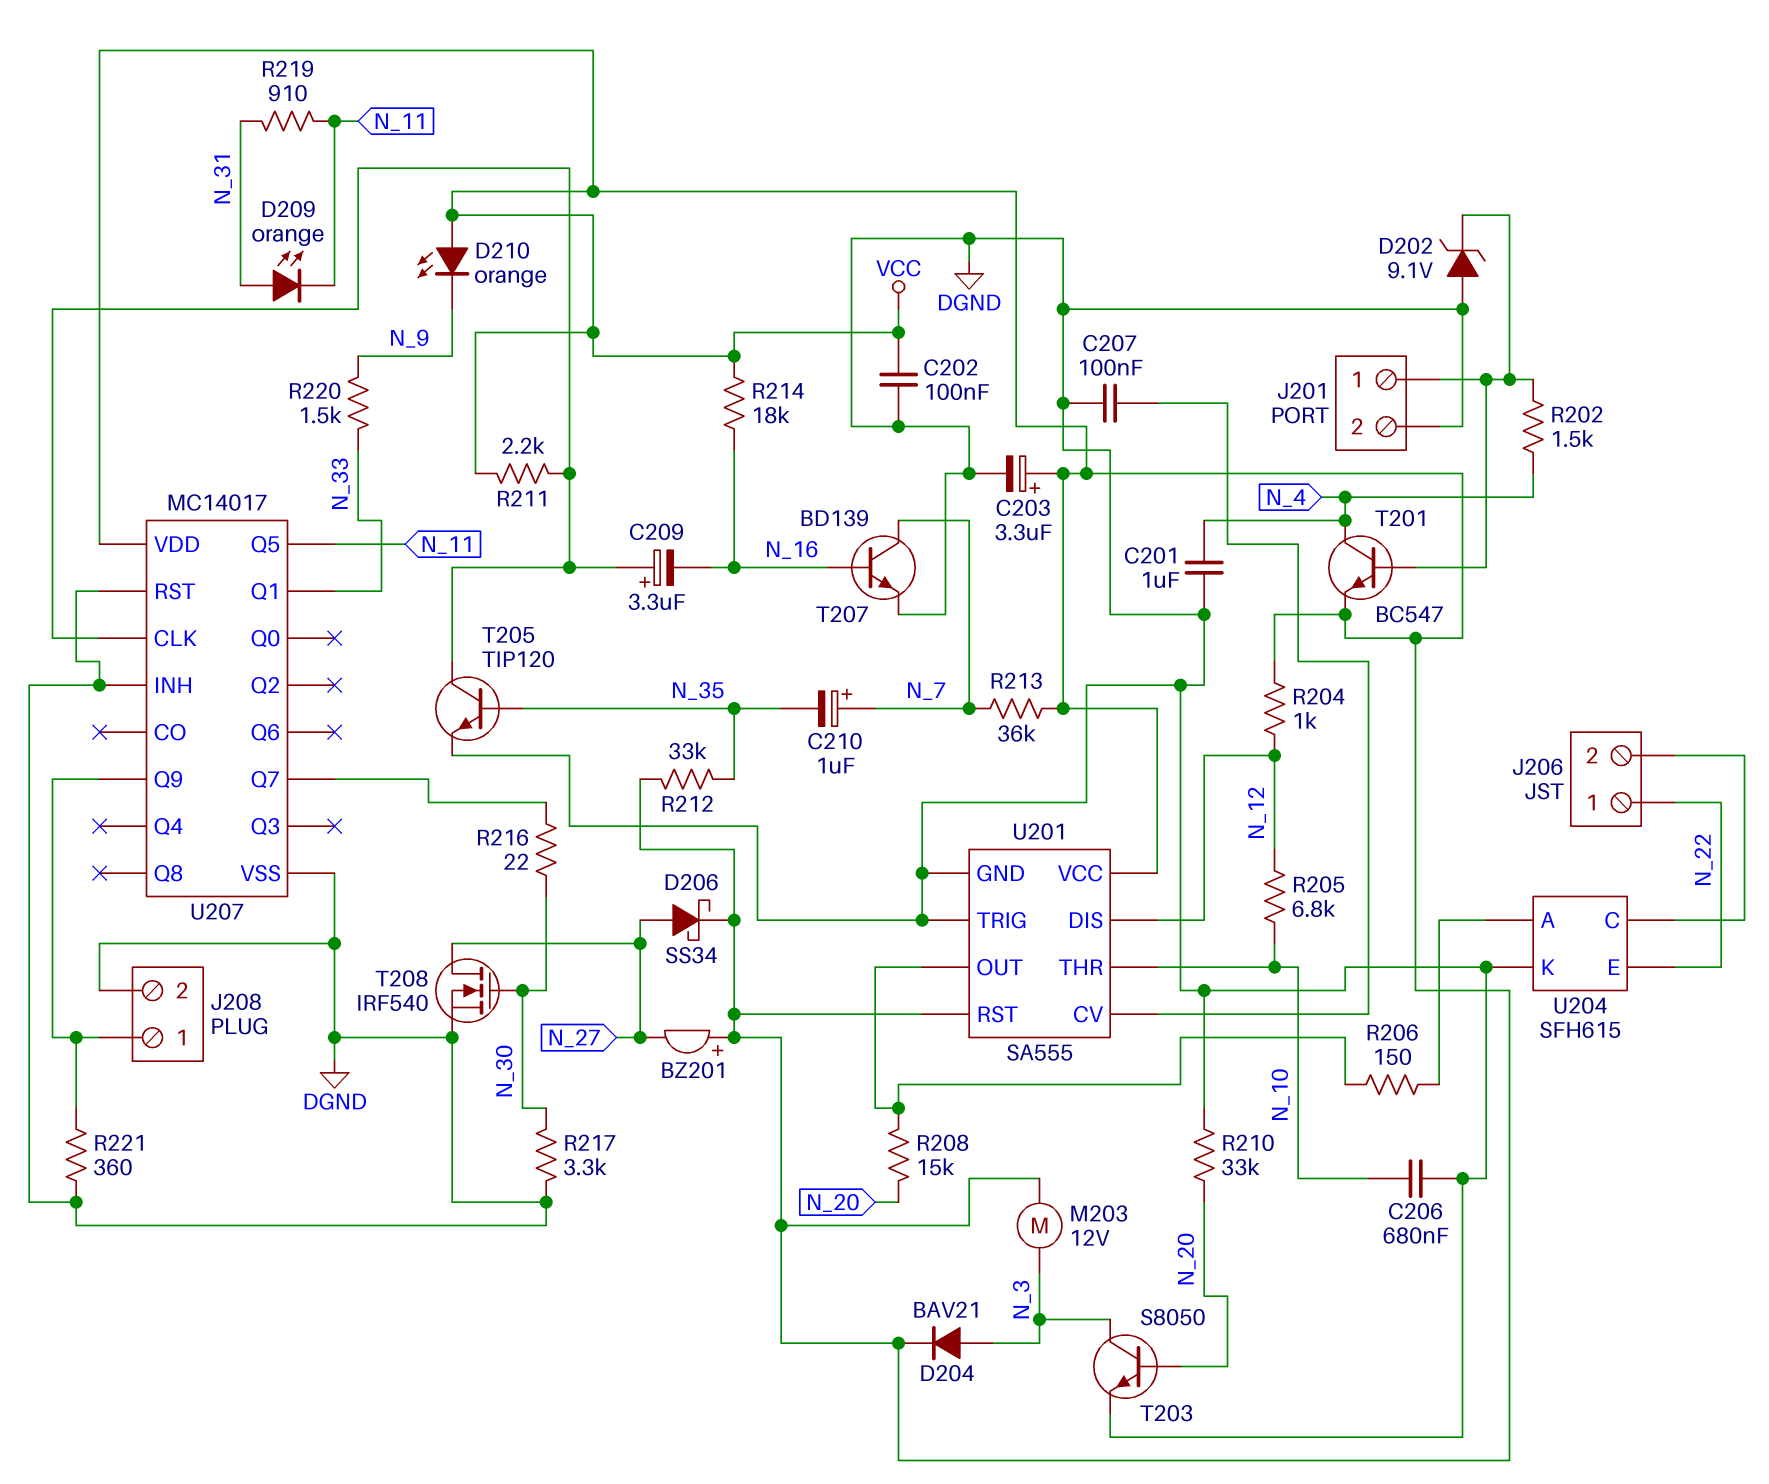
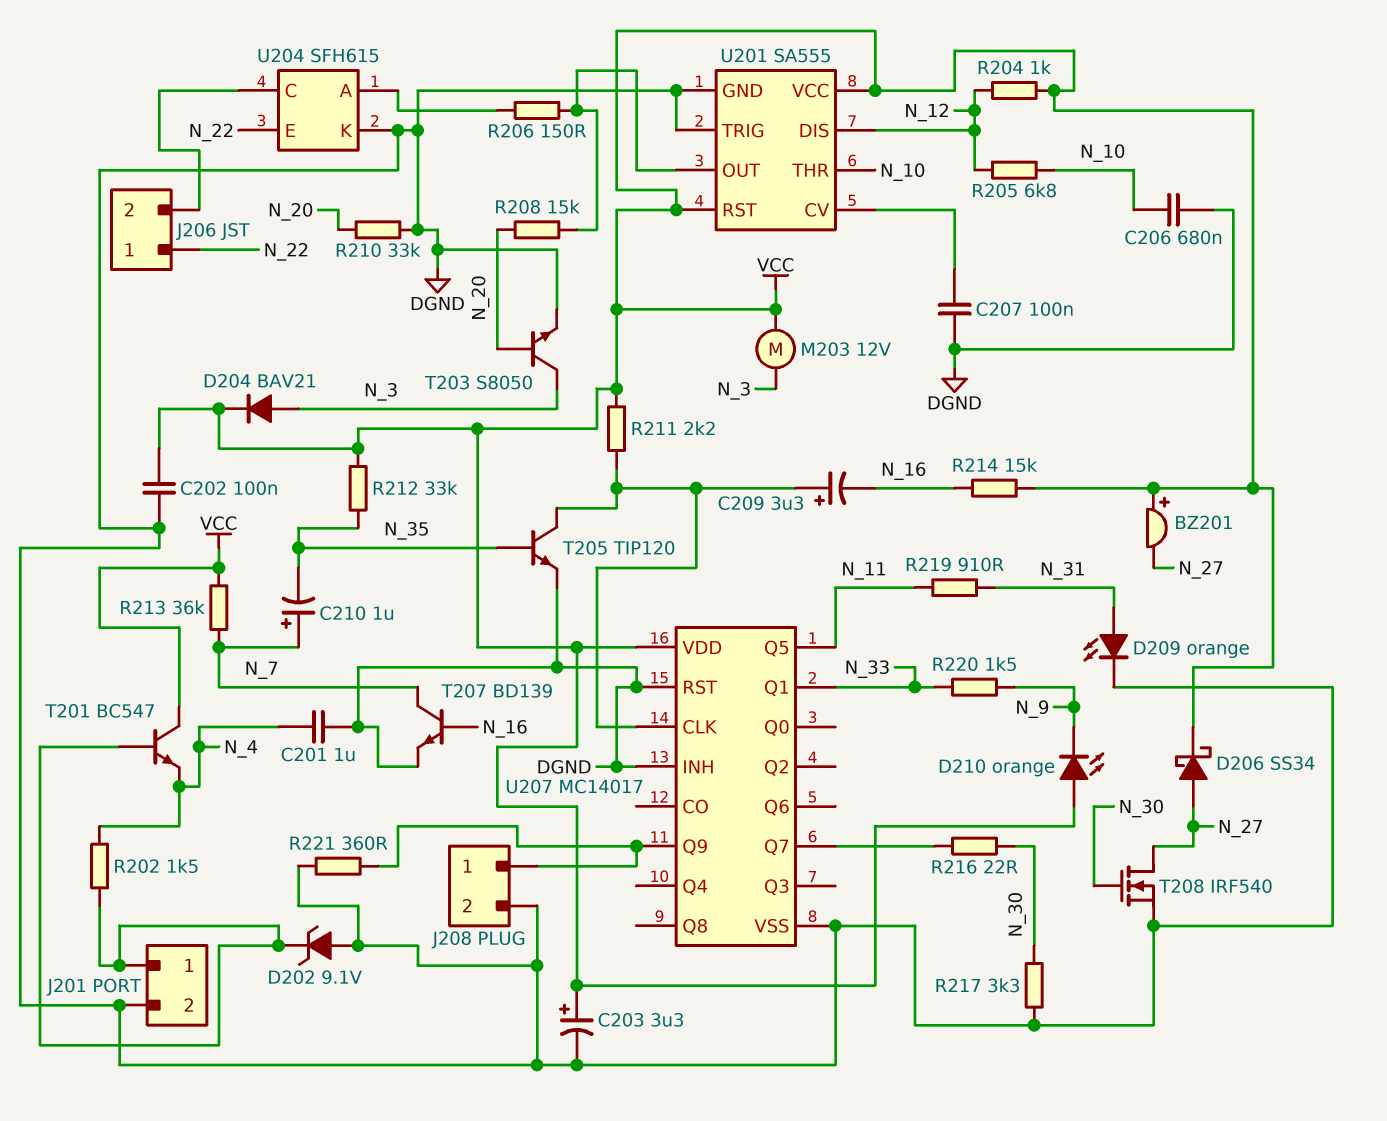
D209: LED orange (A N_31, K N_11) -> LED orange (A N_31, K DGND)
R214: 18k (N_16, VCC) -> 15k (N_16, VCC)
T201: NPN BC547 (B J201/1, C N_4, E VCC) -> NPN BC547 (B J201/1, C VCC, E N_4)

